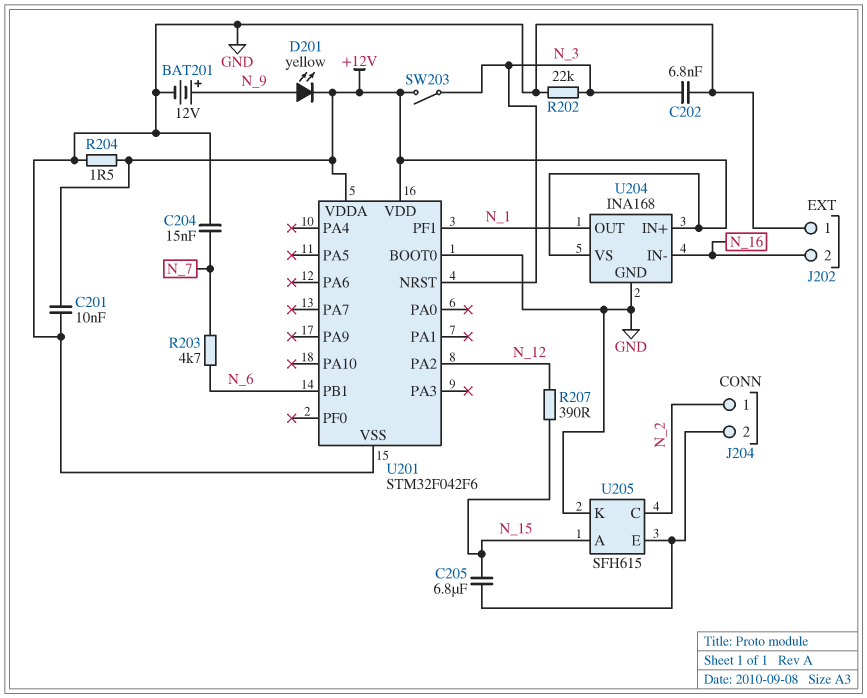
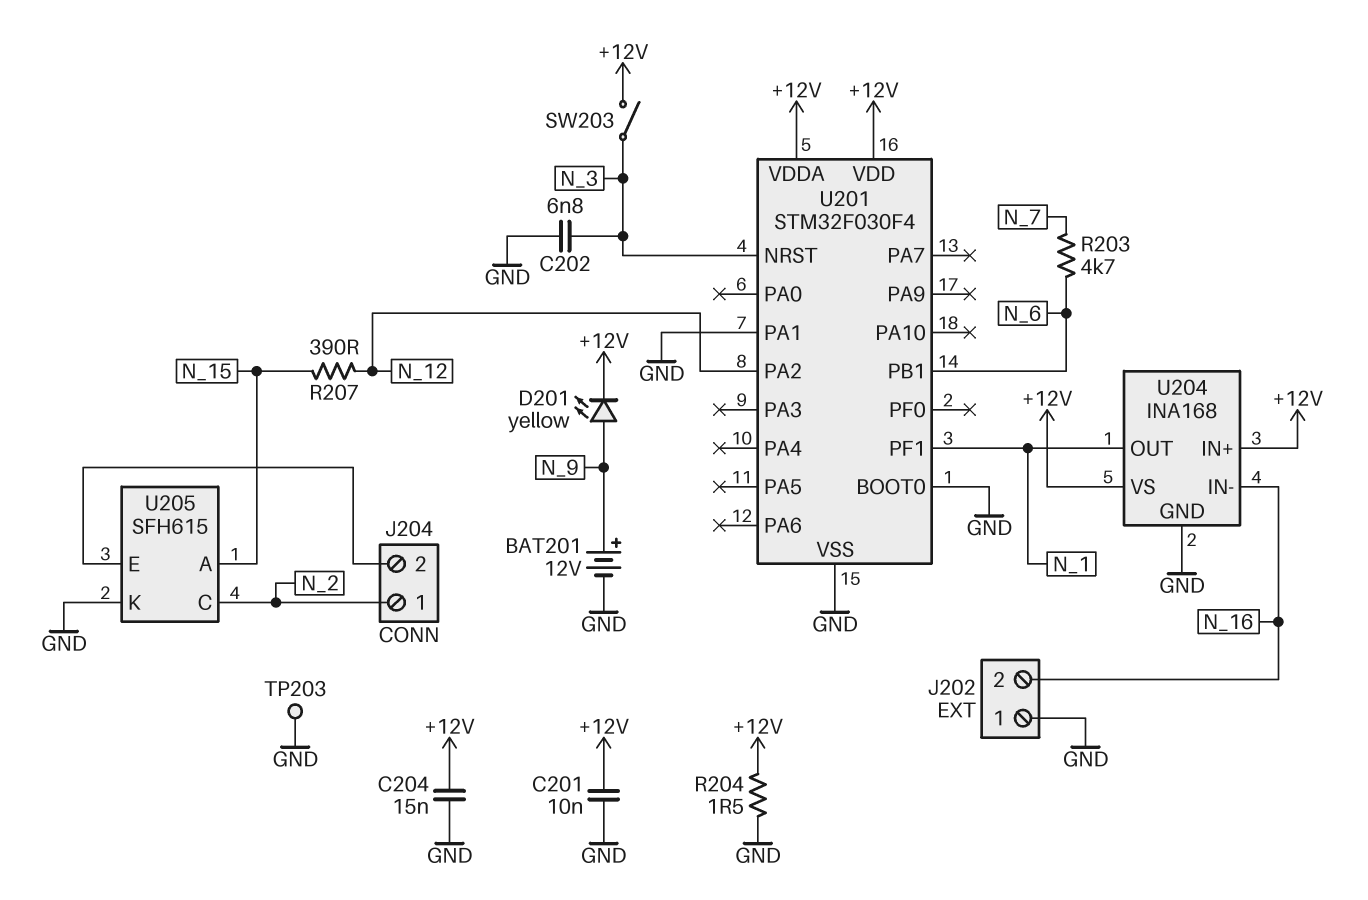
C204: 15nF (GND, N_7) -> 15nF (+12V, GND)
C205: 6.8uF (J204/2, N_15) -> none
R202: 22k (GND, N_3) -> none
TP203: none -> test point (GND)
U201: STM32F042F6 -> STM32F030F4
U201 pin PA1: none -> GND

